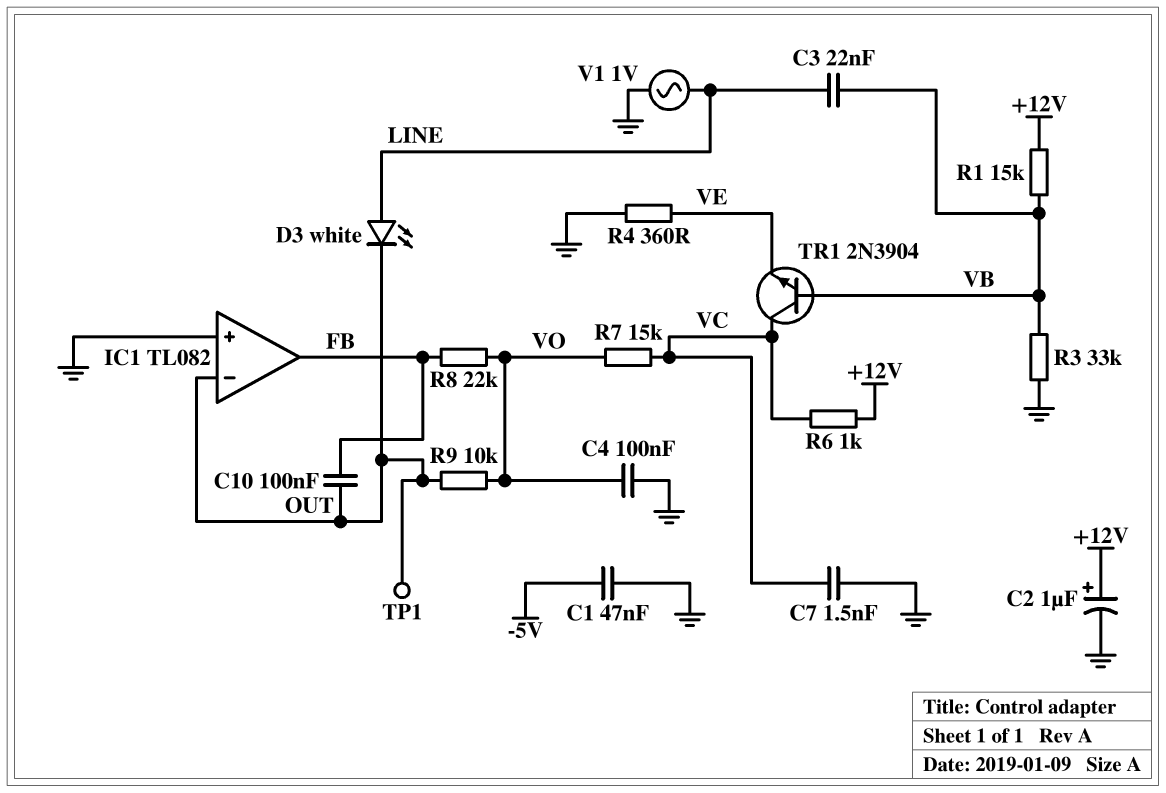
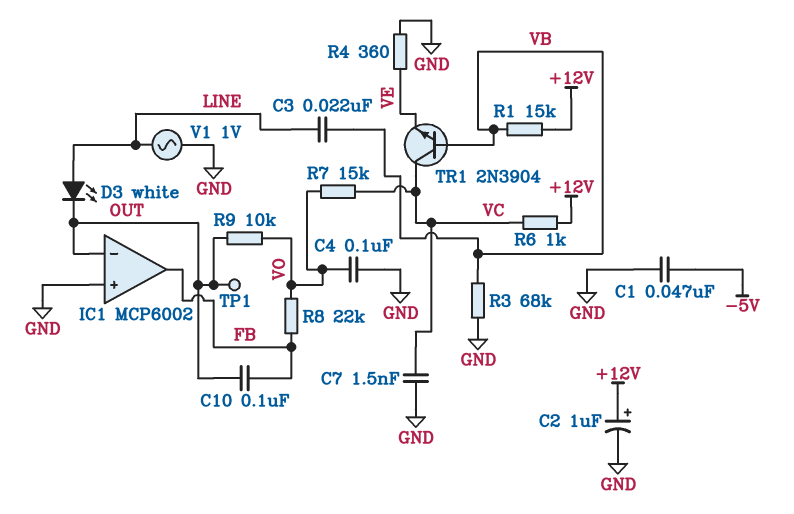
IC1: TL082 -> MCP6002
R3: 33k (GND, VB) -> 68k (GND, VB)

